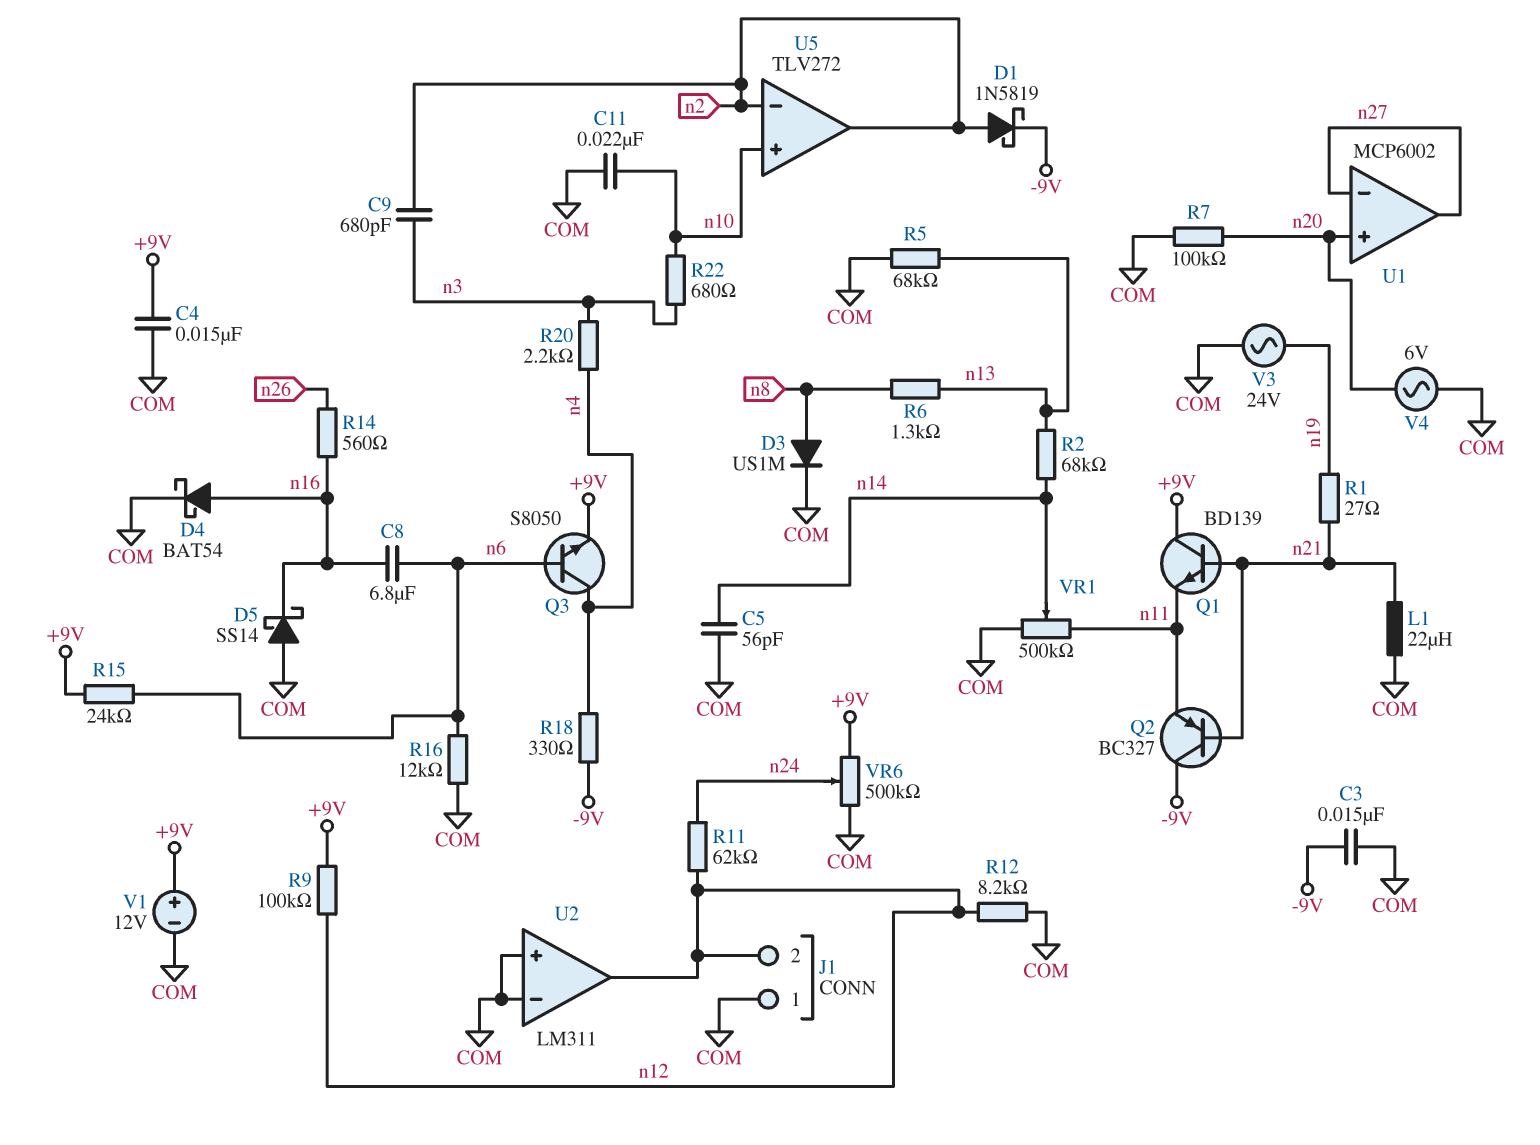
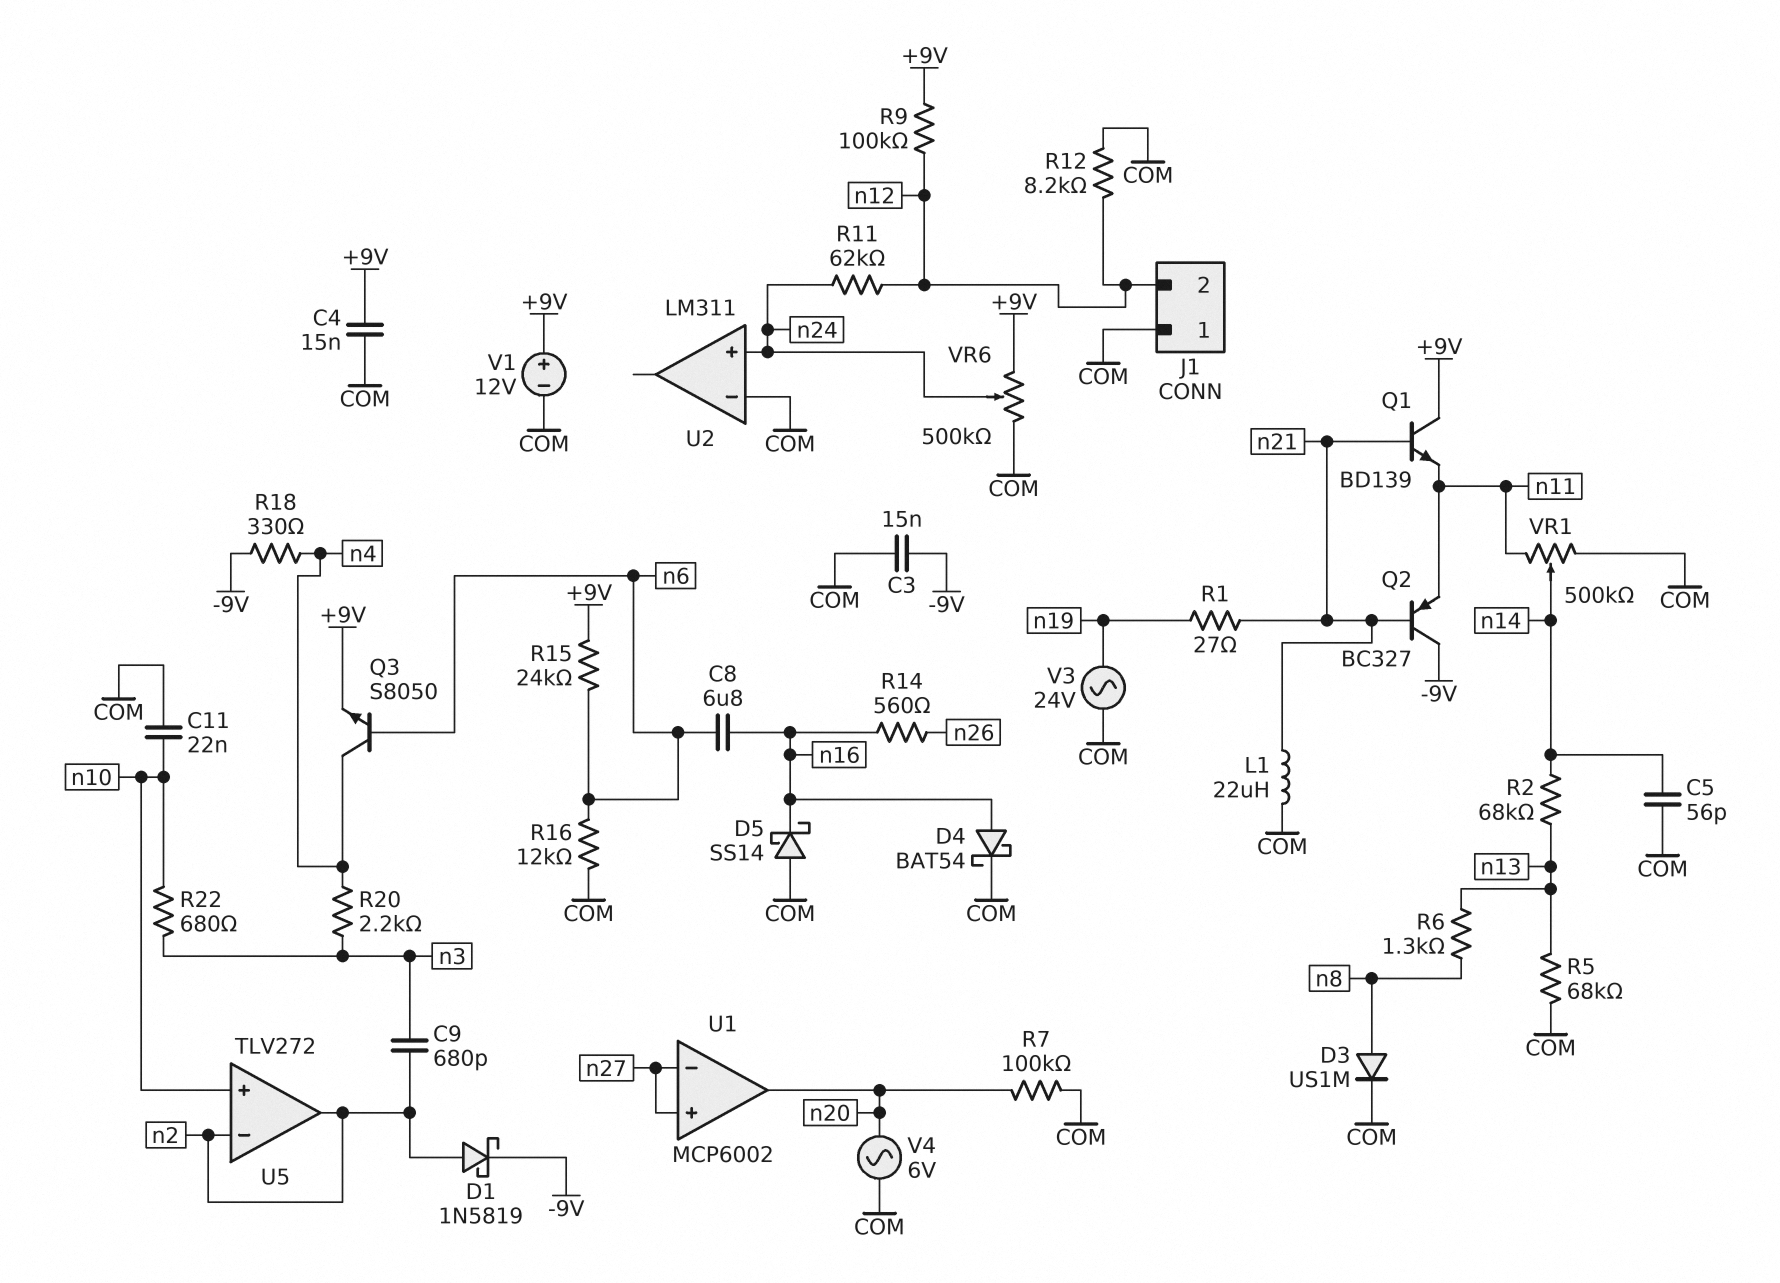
U1 pin in+: n20 -> n27
U1 pin out: n27 -> n20
U2 pin in+: COM -> n24
U2 pin out: n12 -> none

